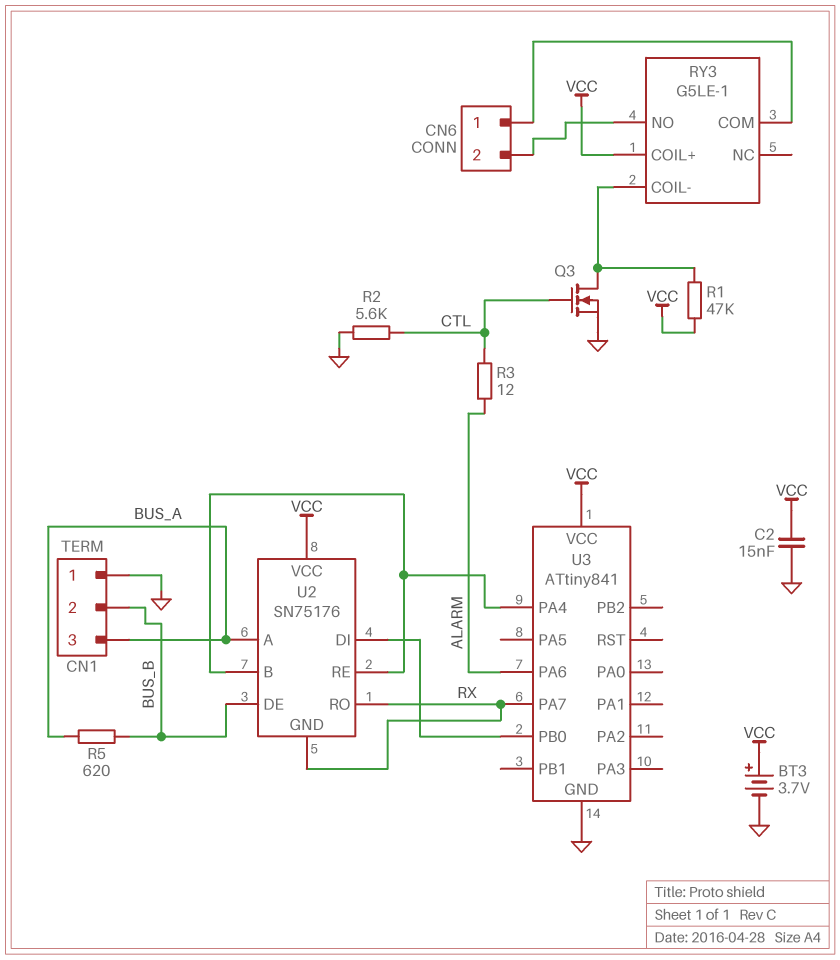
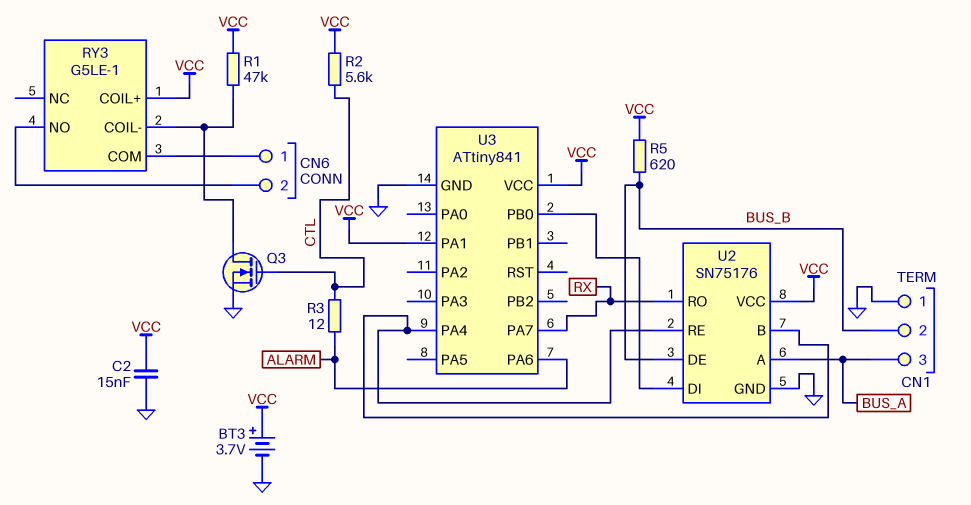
R2: 5.6k (CTL, GND) -> 5.6k (CTL, VCC)
R5: 620 (BUS_A, BUS_B) -> 620 (BUS_B, VCC)
U2 pin GND: RX -> GND
U3 pin PA1: none -> VCC

